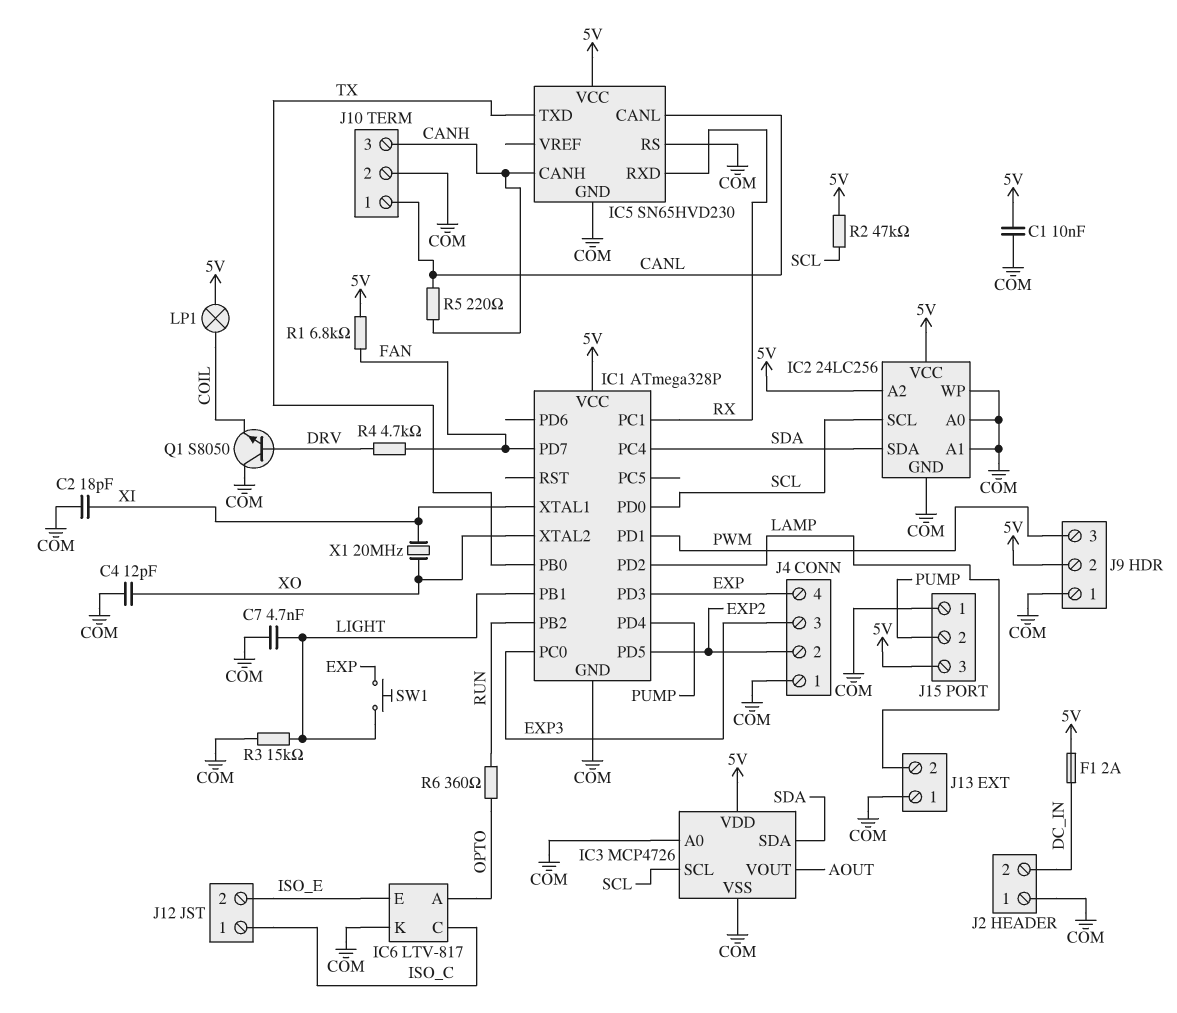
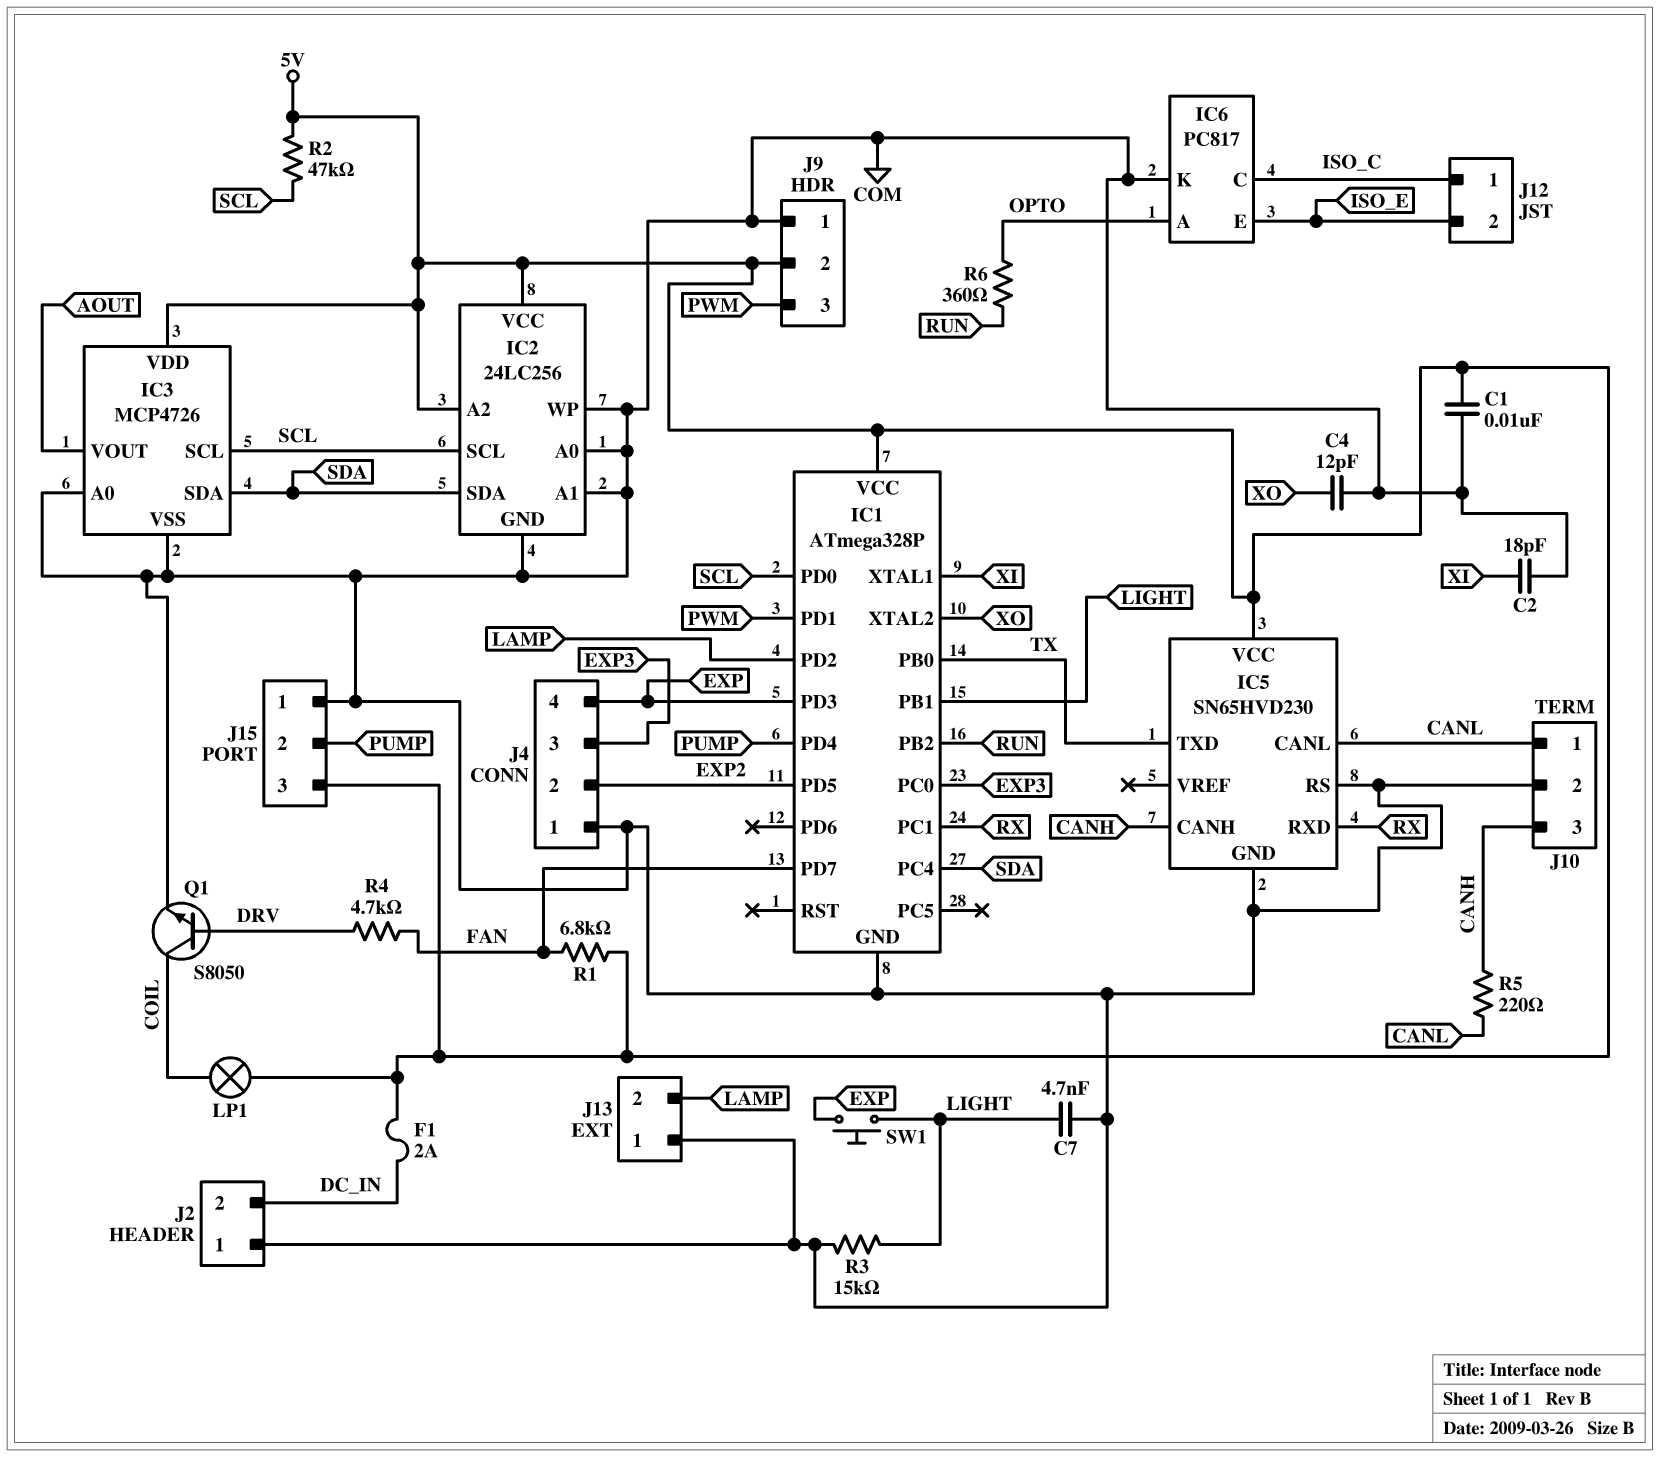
IC6: LTV-817 -> PC817
Q1: NPN S8050 (B DRV, C COM, E COIL) -> NPN S8050 (B DRV, C COIL, E COM)
X1: 20MHz (XI, XO) -> none

